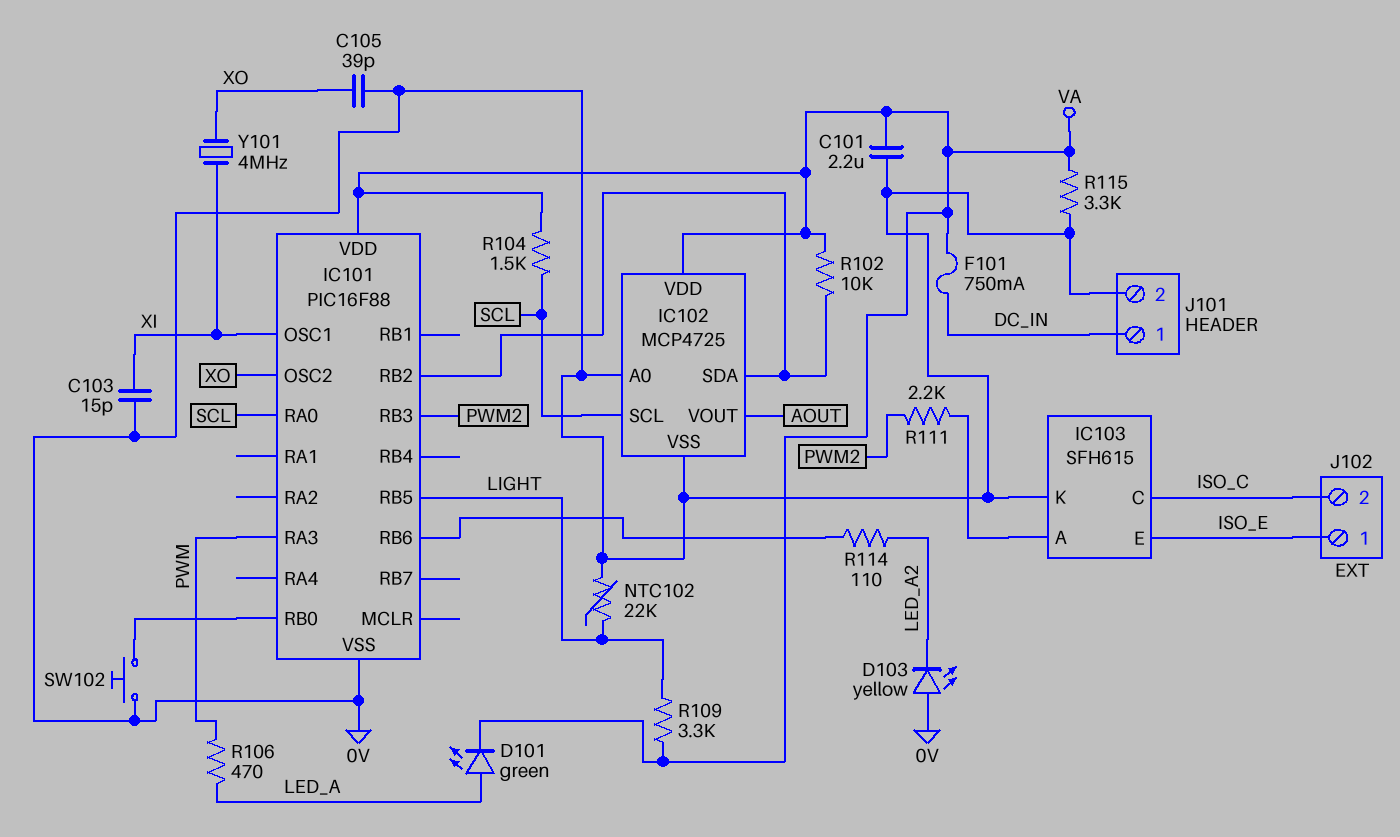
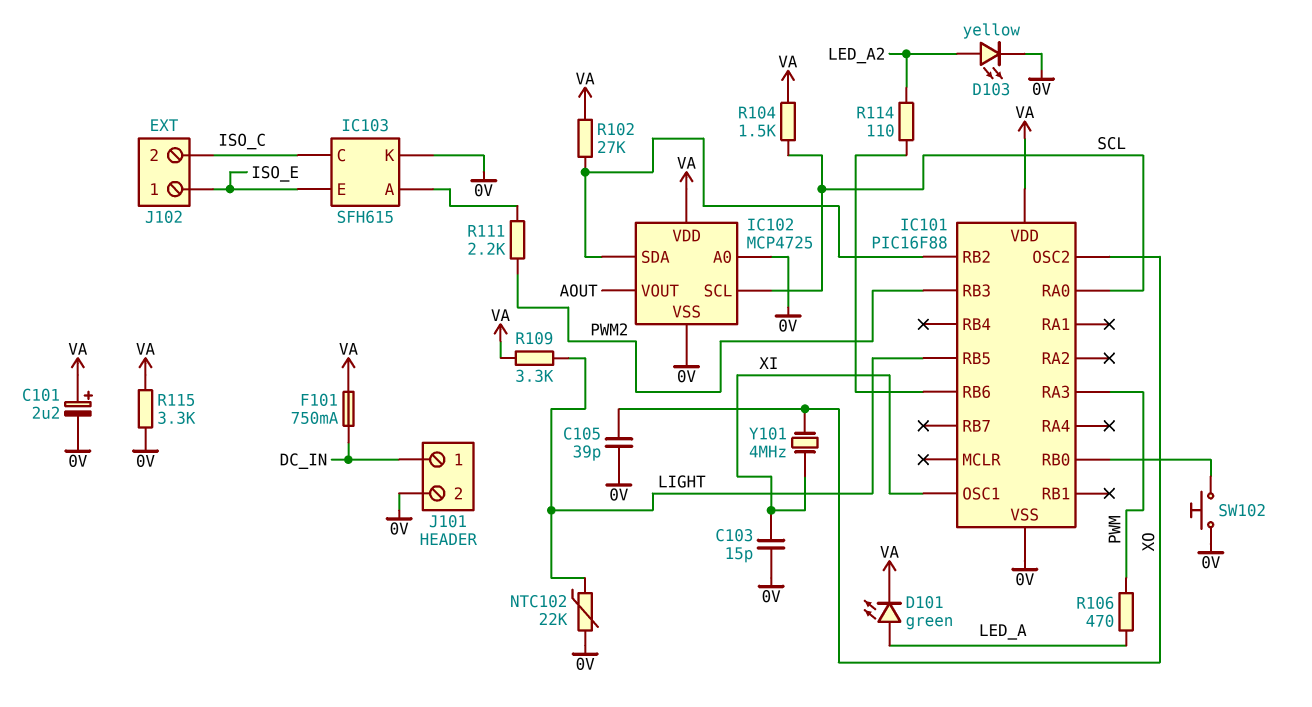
C101: 2.2uF (0V, VA) -> 2.2uF (plus VA, minus 0V)
D103: LED yellow (A 0V, K LED_A2) -> LED yellow (A LED_A2, K 0V)
R102: 10k (IC101/RB2, VA) -> 27k (IC101/RB2, VA)

